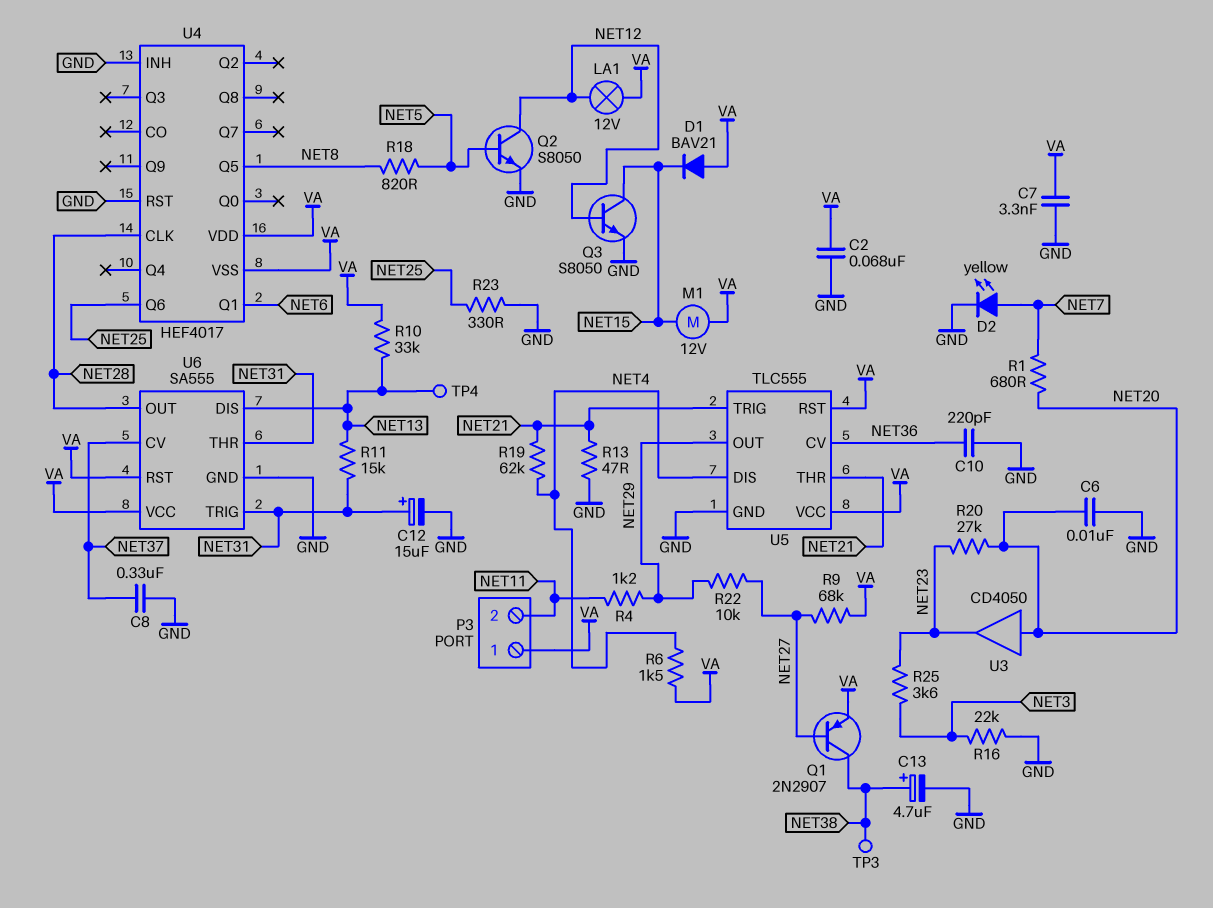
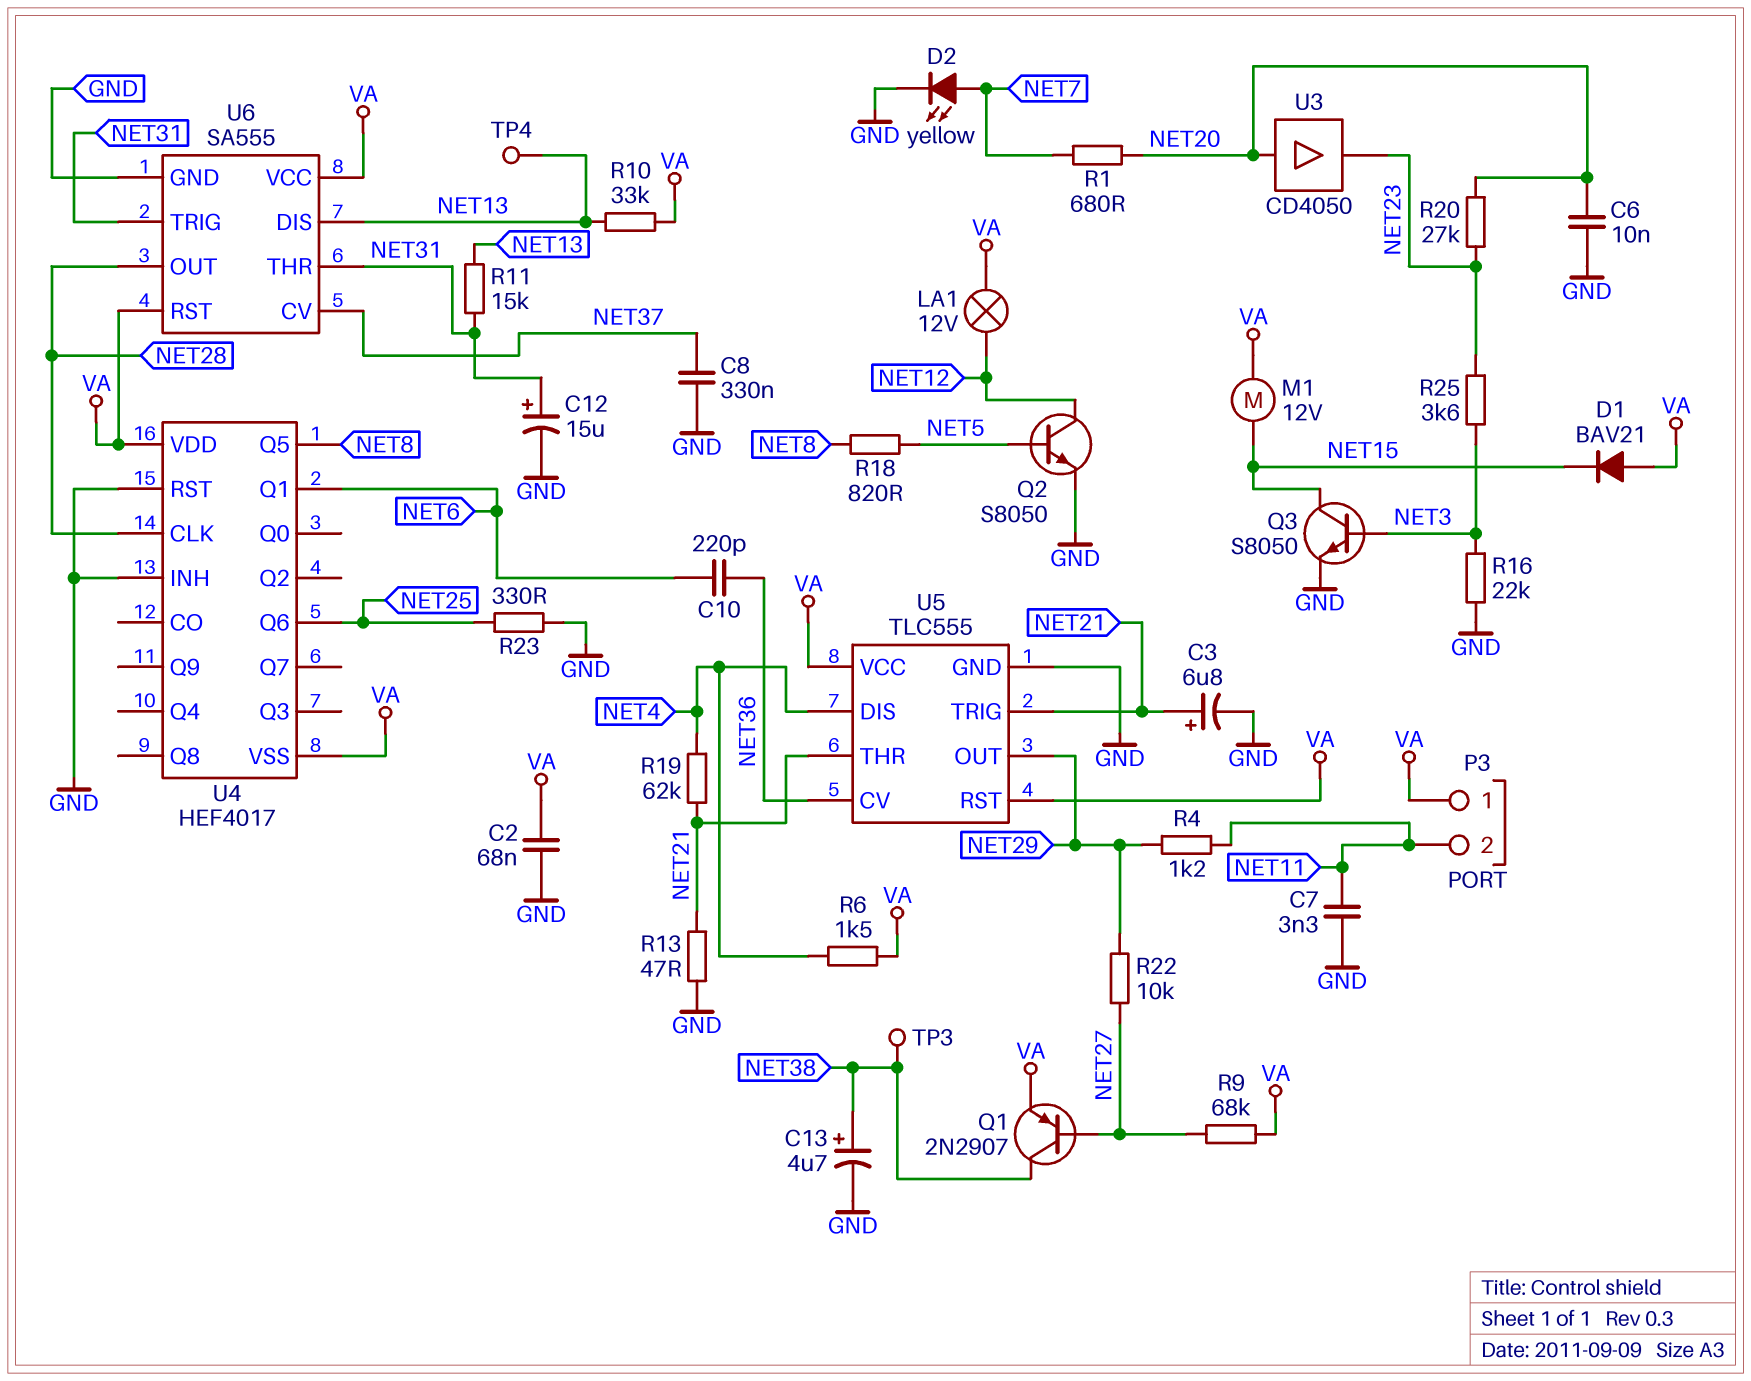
C3: none -> 6.8uF (plus NET21, minus GND)
C7: 3.3nF (GND, VA) -> 3.3nF (GND, NET11)
C10: 220pF (GND, NET36) -> 220pF (NET6, NET36)
Q3: NPN S8050 (B NET12, C NET15, E GND) -> NPN S8050 (B NET3, C NET15, E GND)

